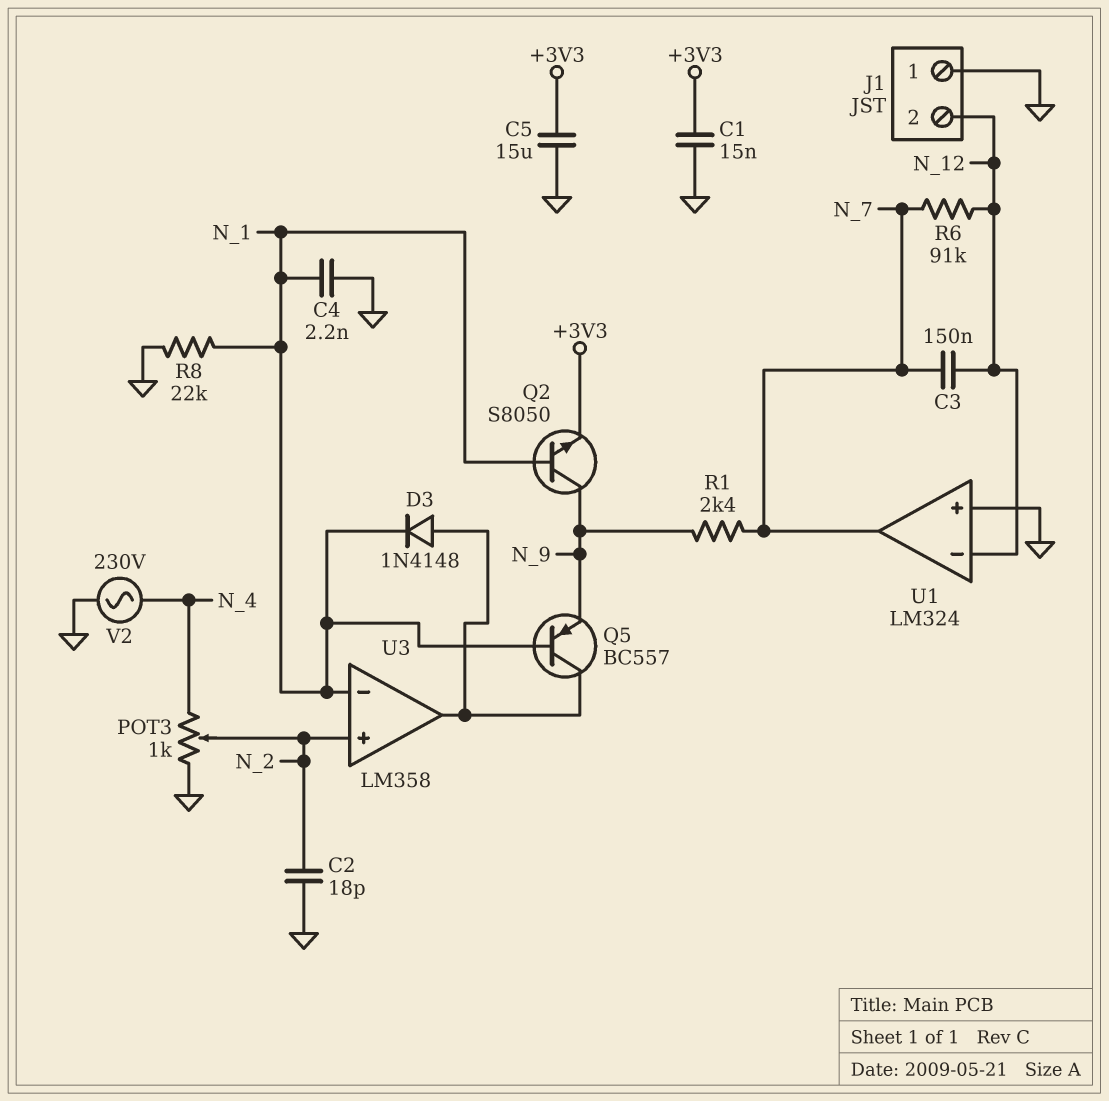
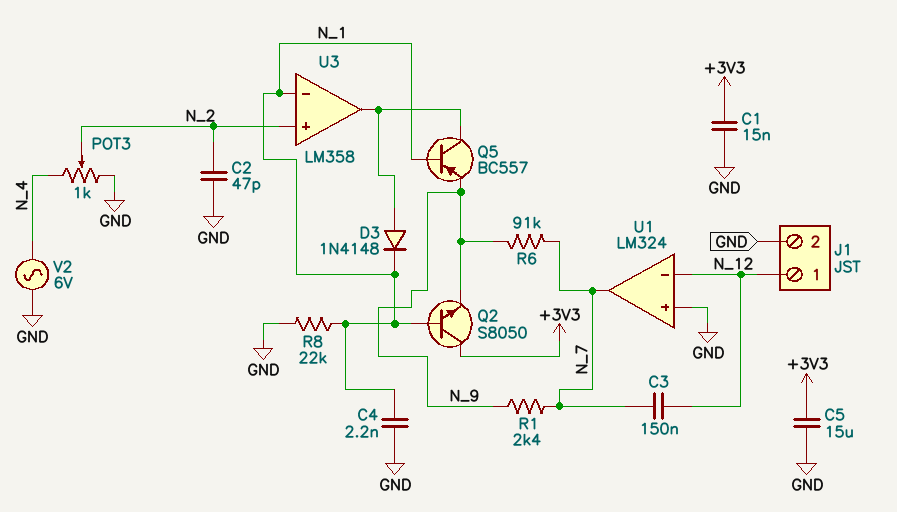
C2: 18pF (GND, N_2) -> 47pF (GND, N_2)
J1 pin 1: GND -> N_12
J1 pin 2: N_12 -> GND
Q2: NPN S8050 (B N_1, C N_9, E +3V3) -> NPN S8050 (B N_1, C +3V3, E N_9)
R6: 91k (N_7, N_12) -> 91k (N_7, N_9)
V2: AC 230V (GND, N_4) -> AC 6V (GND, N_4)

